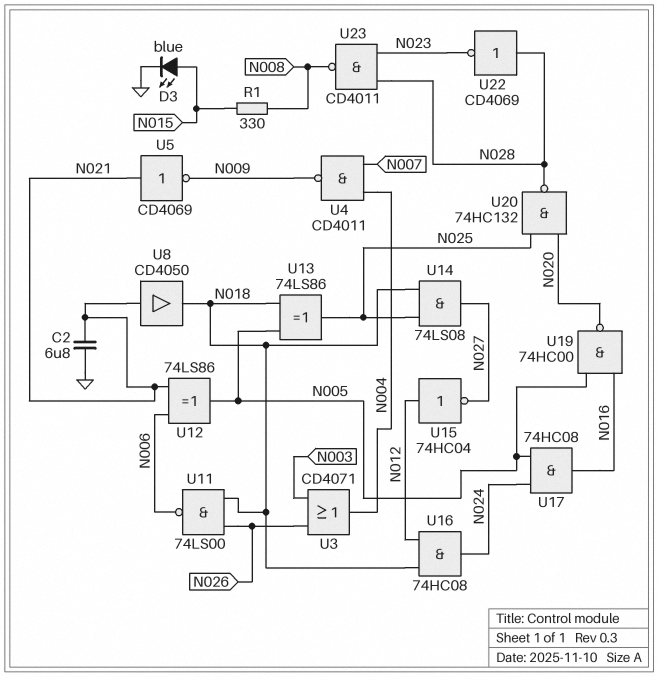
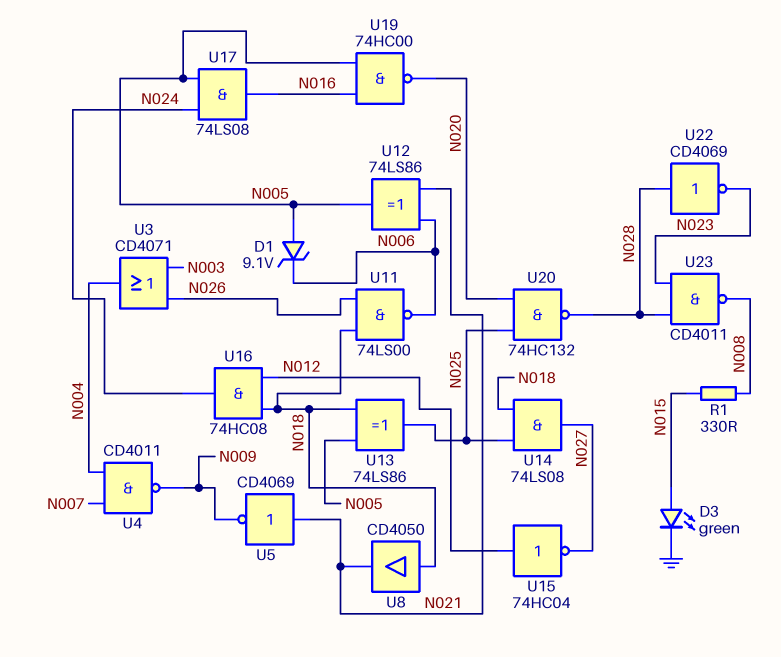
C2: 6.8uF (GND, N021) -> none
D1: none -> zener 9.1V (A N005, K N006)
D3: LED blue (A N015, K GND) -> LED green (A N015, K GND)
U8: buffer CD4050 (in N021, out N018) -> buffer CD4050 (in N018, out N021)
U17: AND 74HC08 (in N005, in N024, out N016) -> AND 74LS08 (in N005, in N024, out N016)

